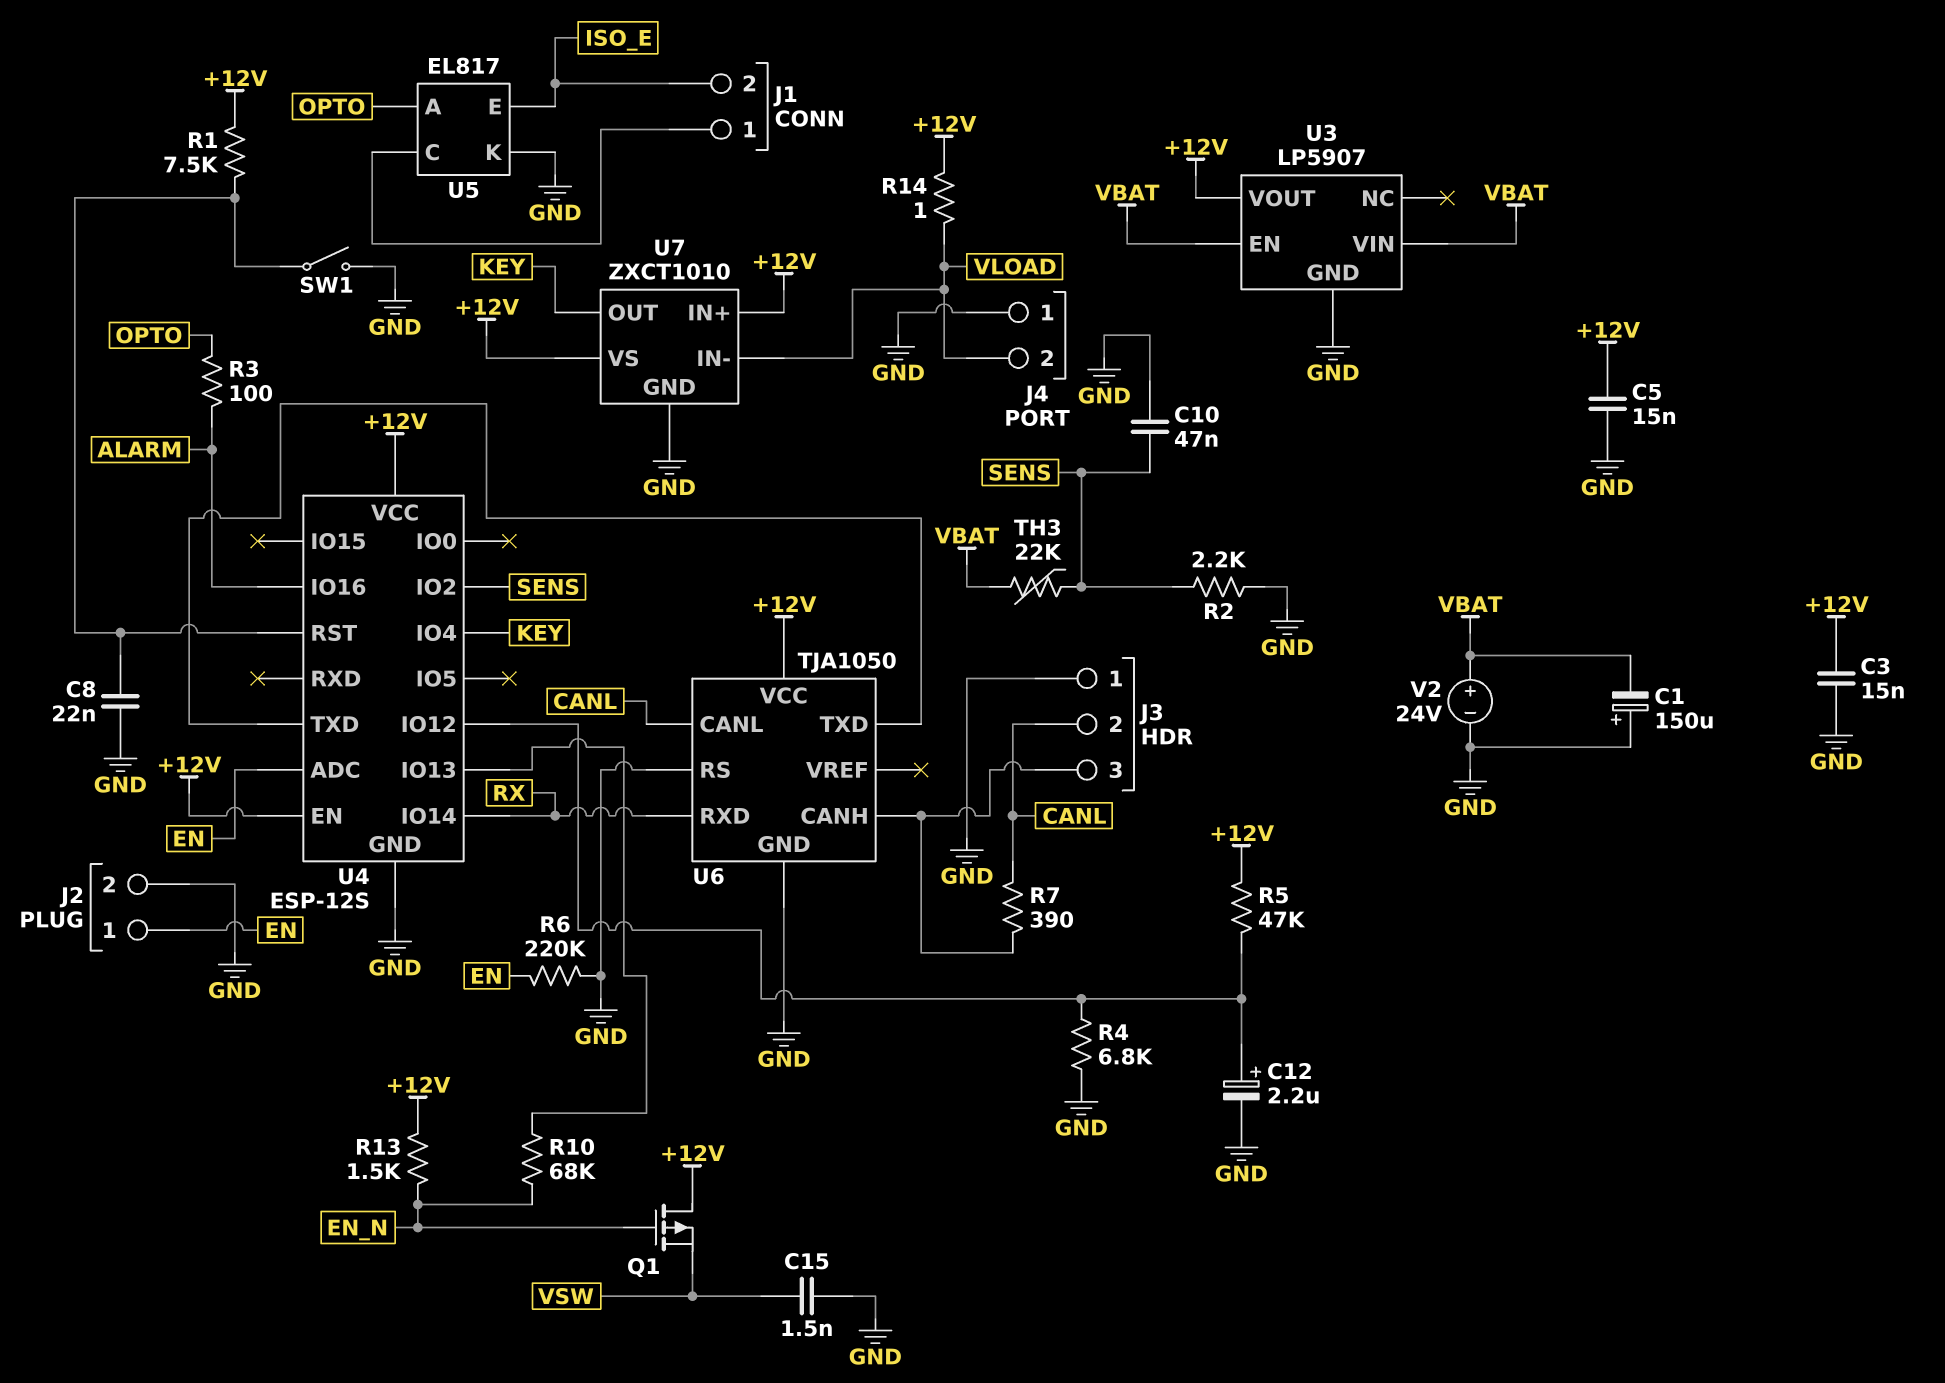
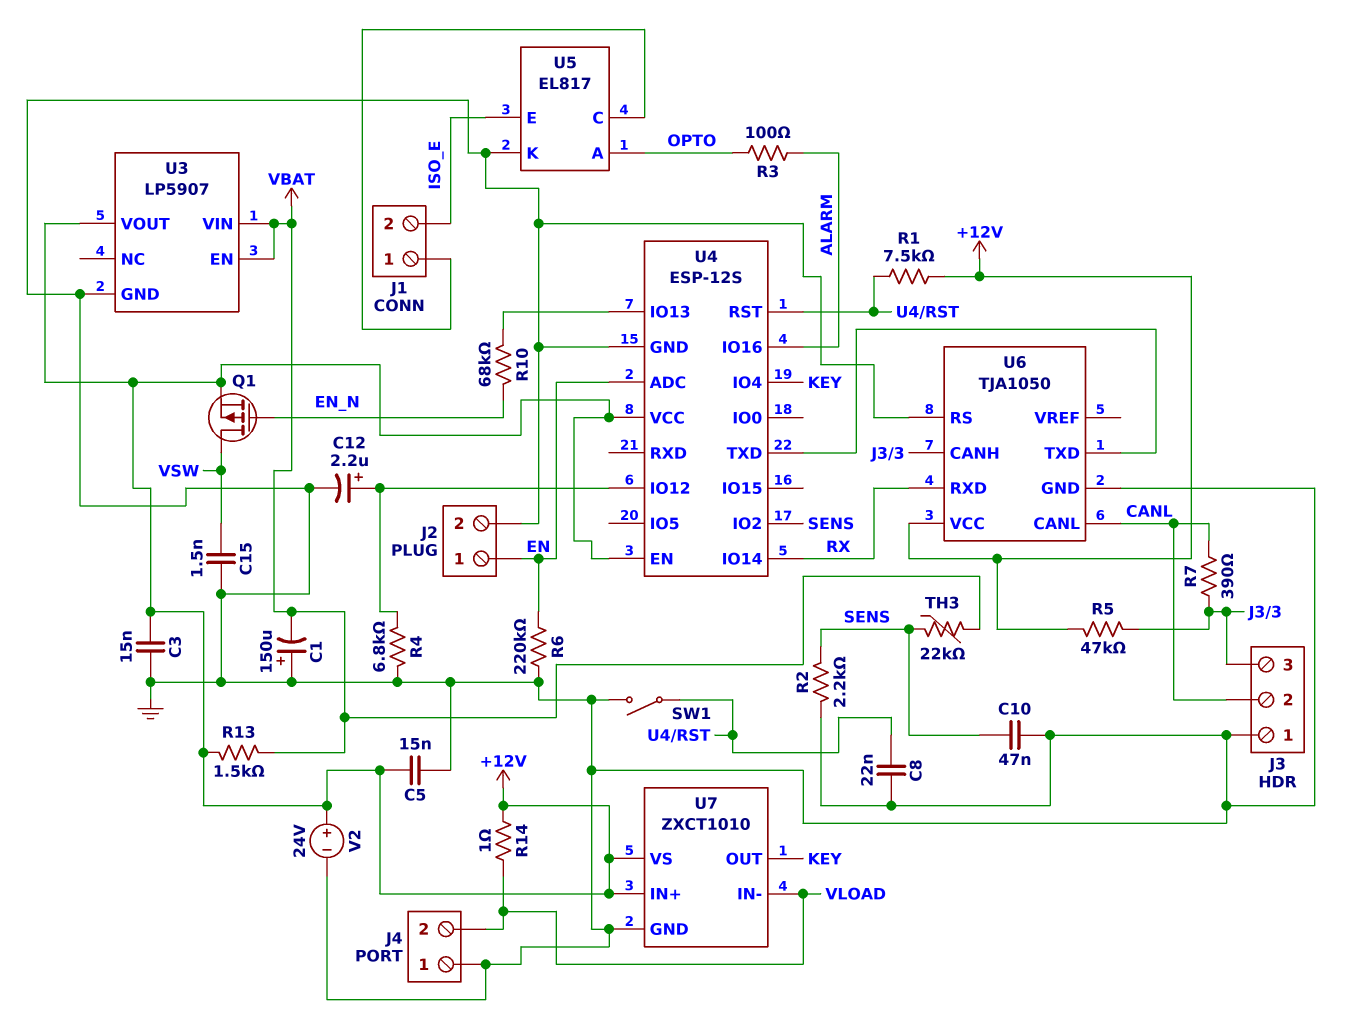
Q1: PMOS (G EN_N, D +12V, S VSW) -> PMOS (G EN_N, D VSW, S +12V)
R5: 47k (+12V, U4/IO12) -> 47k (+12V, J3/3)
R13: 1.5k (+12V, EN_N) -> 1.5k (+12V, VBAT)
V2: 24V (plus VBAT, minus GND) -> 24V (plus +12V, minus GND)

